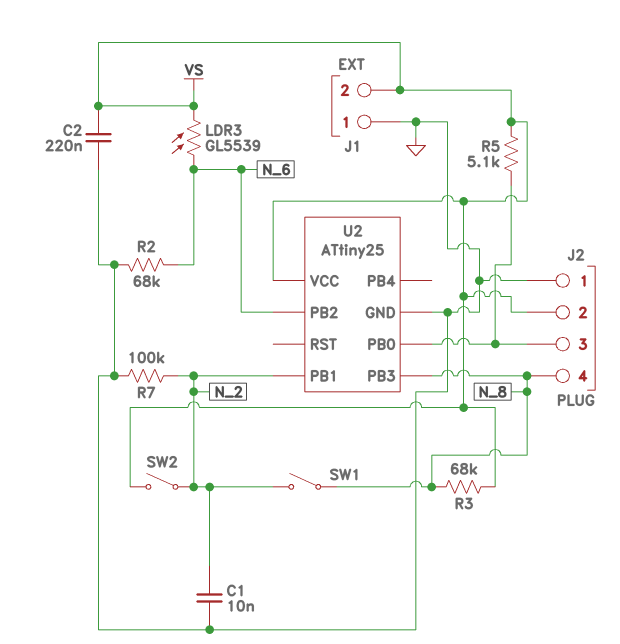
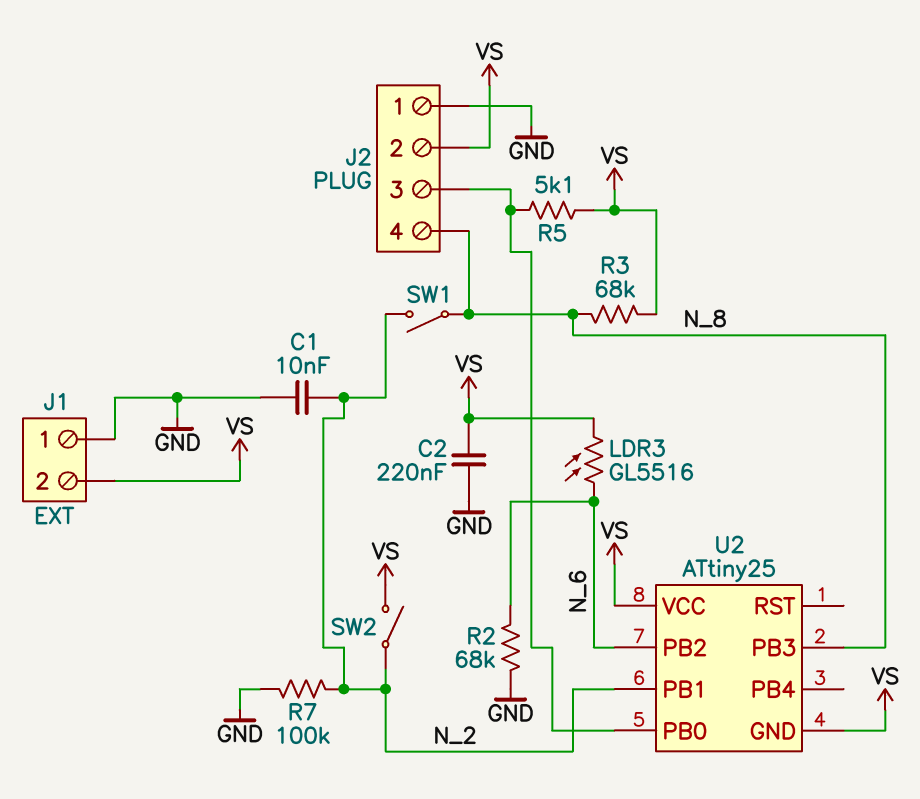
LDR3: GL5539 (N_6, VS) -> GL5516 (N_6, VS)
U2 pin GND: GND -> VS

